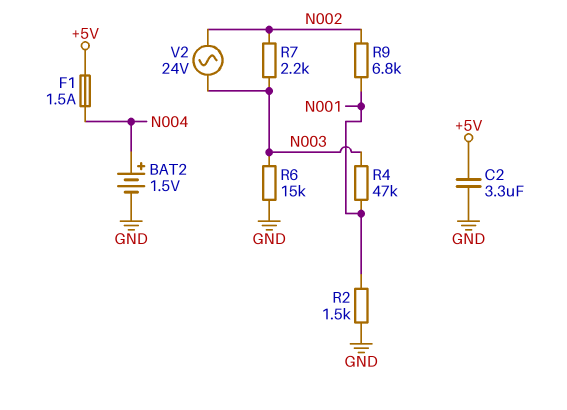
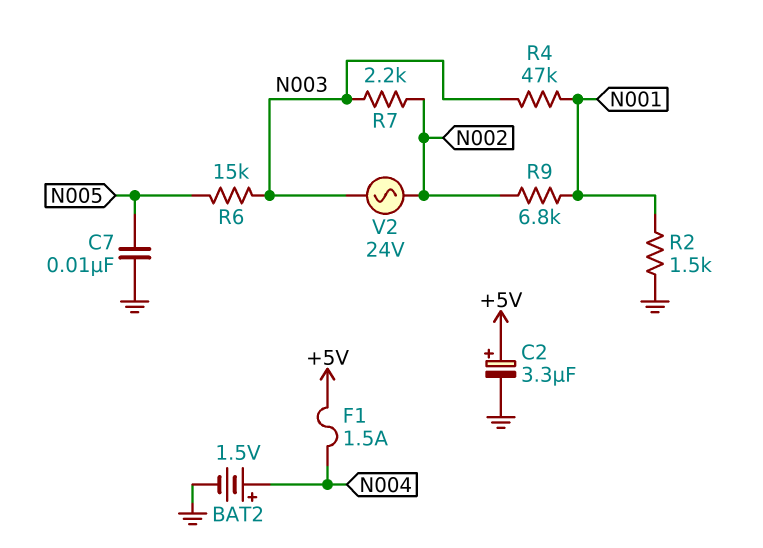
C2: 3.3uF (+5V, GND) -> 3.3uF (plus +5V, minus GND)
C7: none -> 10nF (GND, N005)
R6: 15k (GND, N003) -> 15k (N003, N005)

